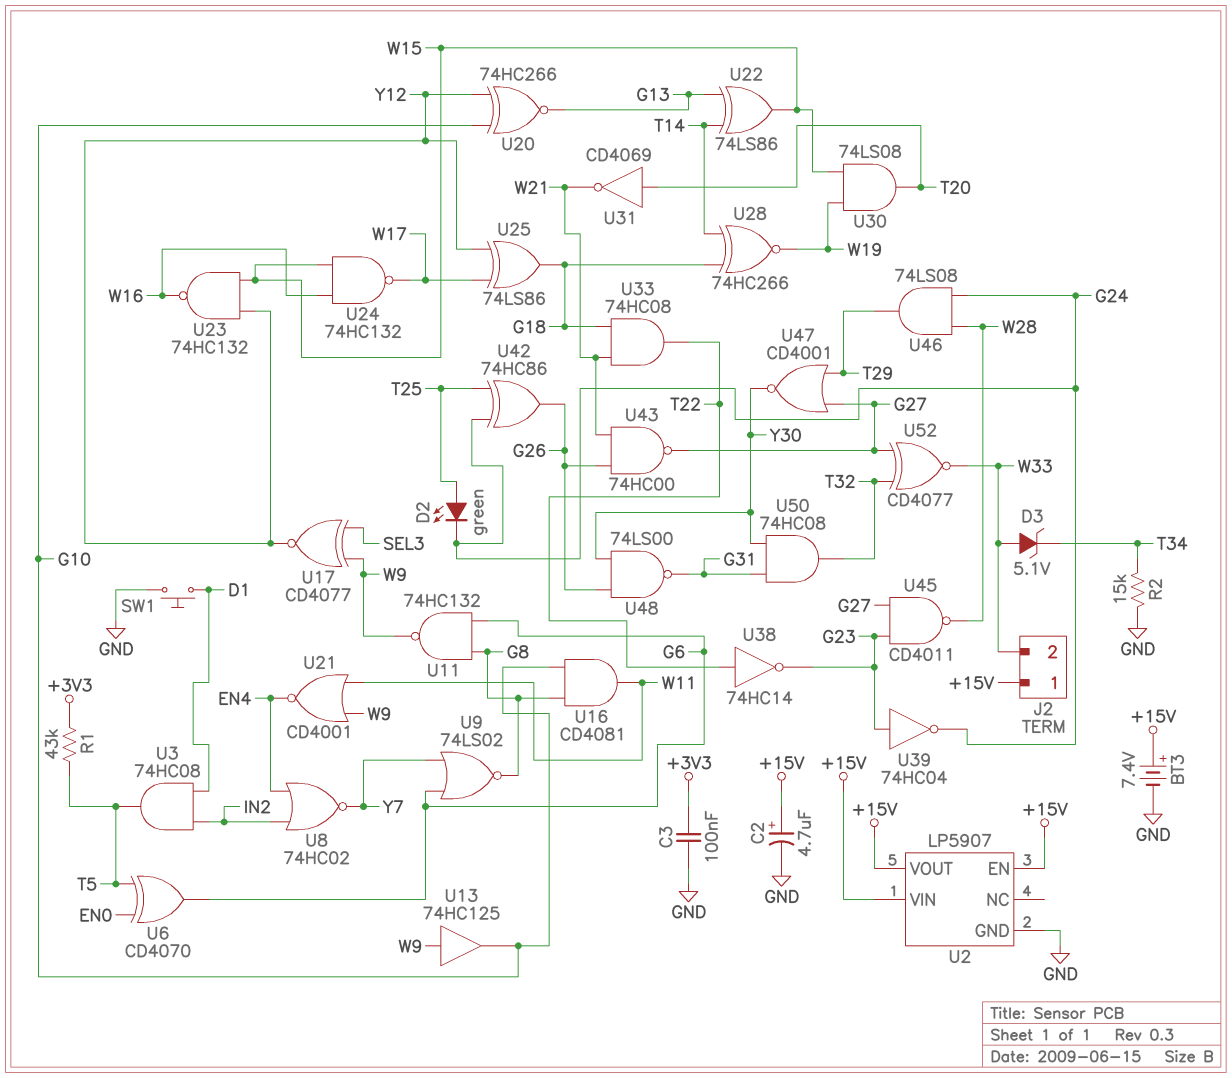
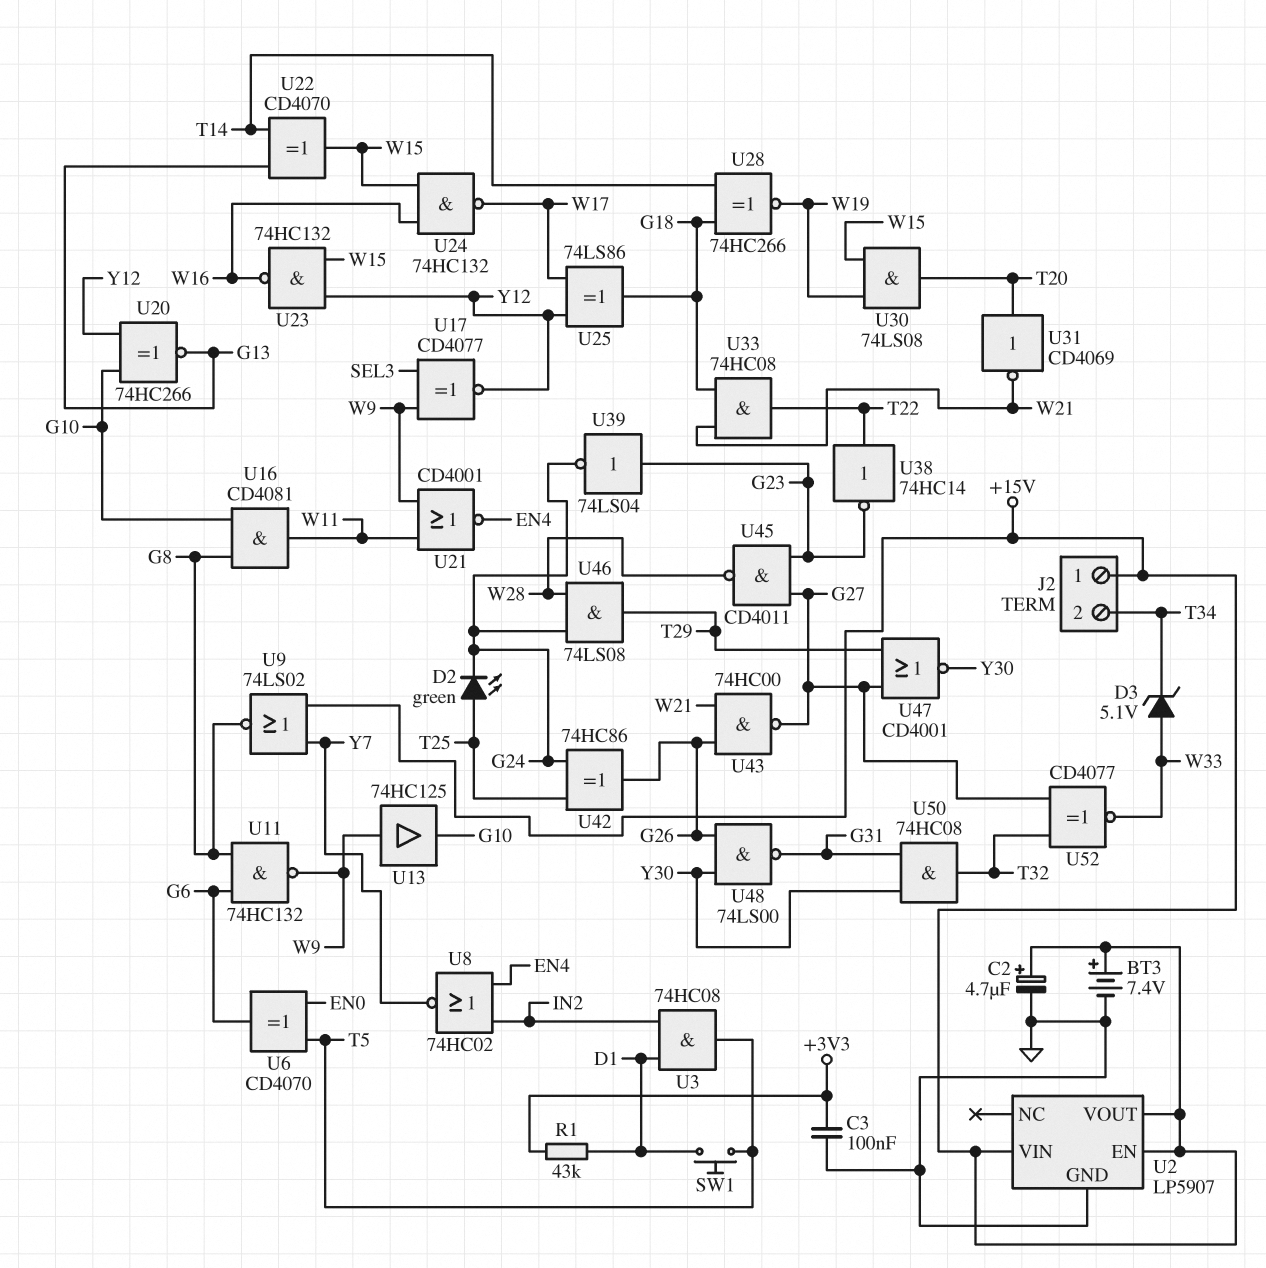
J2 pin 2: W33 -> T34
R1: 43k (+3V3, T5) -> 43k (+3V3, D1)
R2: 15k (GND, T34) -> none
SW1: button (D1, GND) -> button (D1, T5)
U9: NOR 74LS02 (in G6, in Y7, out G8) -> NOR 74LS02 (in +15V, in Y7, out G8)
U22: XOR 74LS86 (in G13, in T14, out W15) -> XOR CD4070 (in G13, in T14, out W15)
U39: NOT 74HC04 (in G23, out G24) -> NOT 74LS04 (in G23, out G24)

